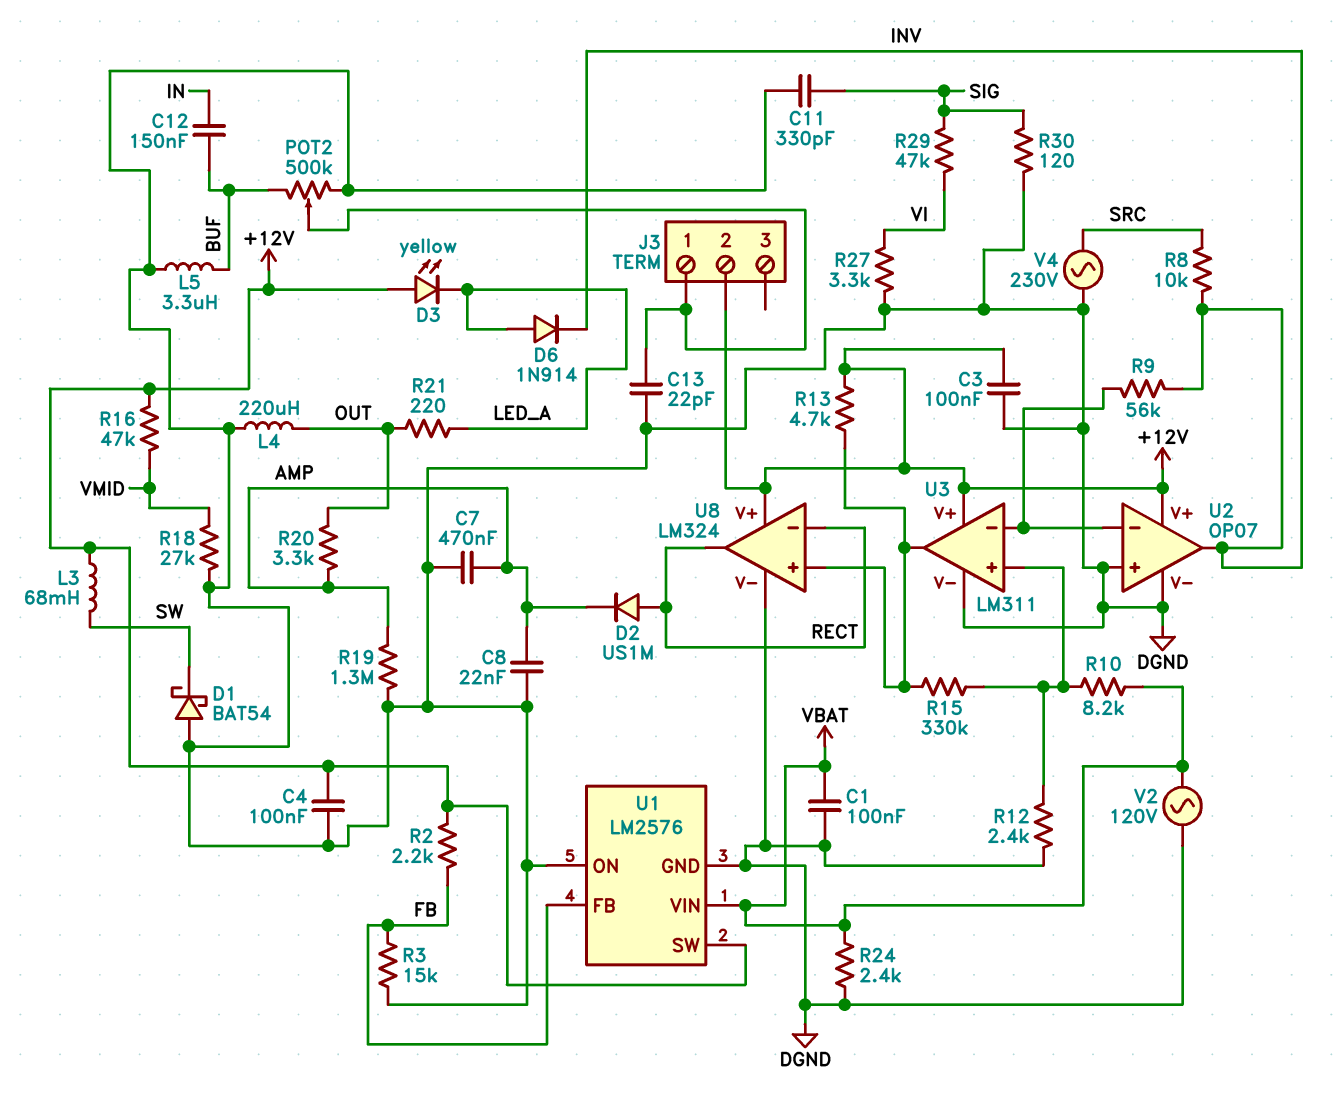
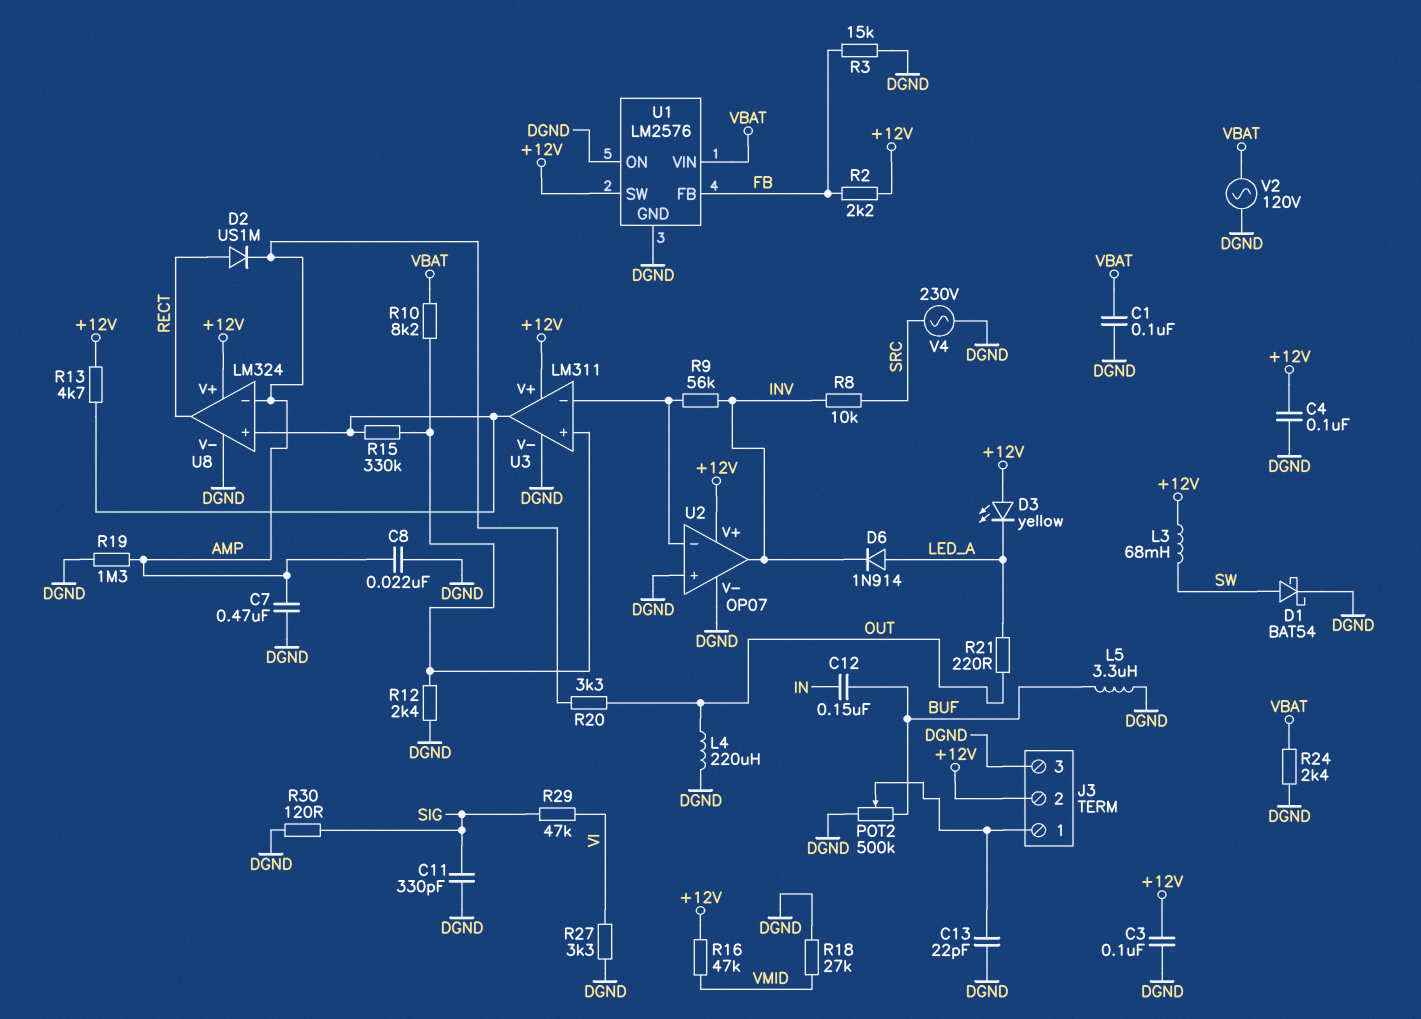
D1: schottky BAT54 (A DGND, K SW) -> schottky BAT54 (A SW, K DGND)
J3 pin 3: none -> DGND
U8 pin in-: RECT -> AMP

